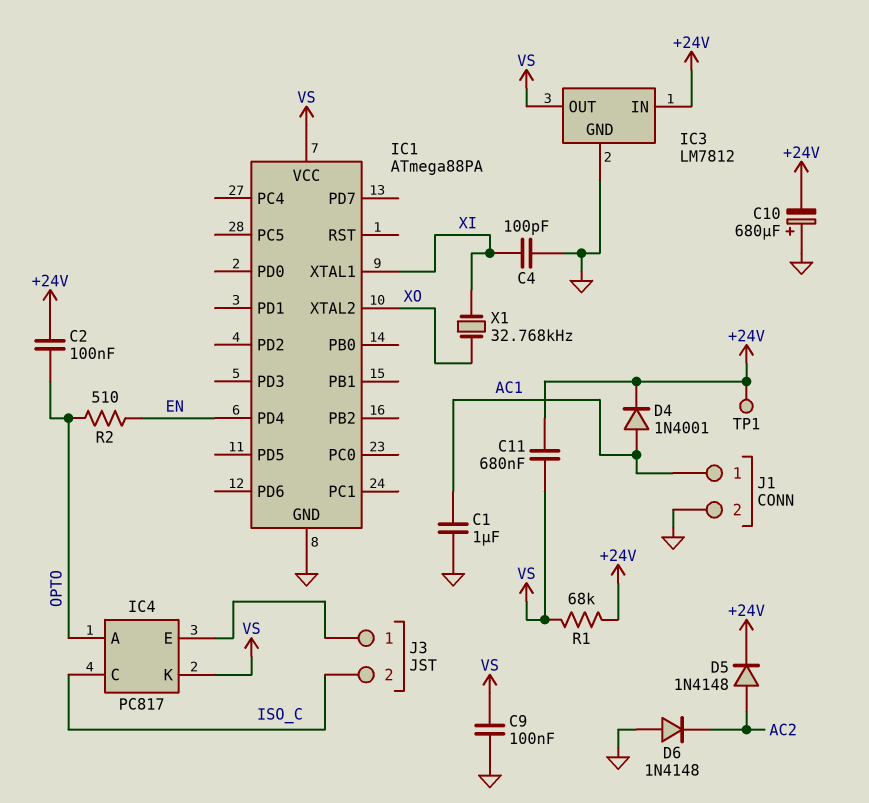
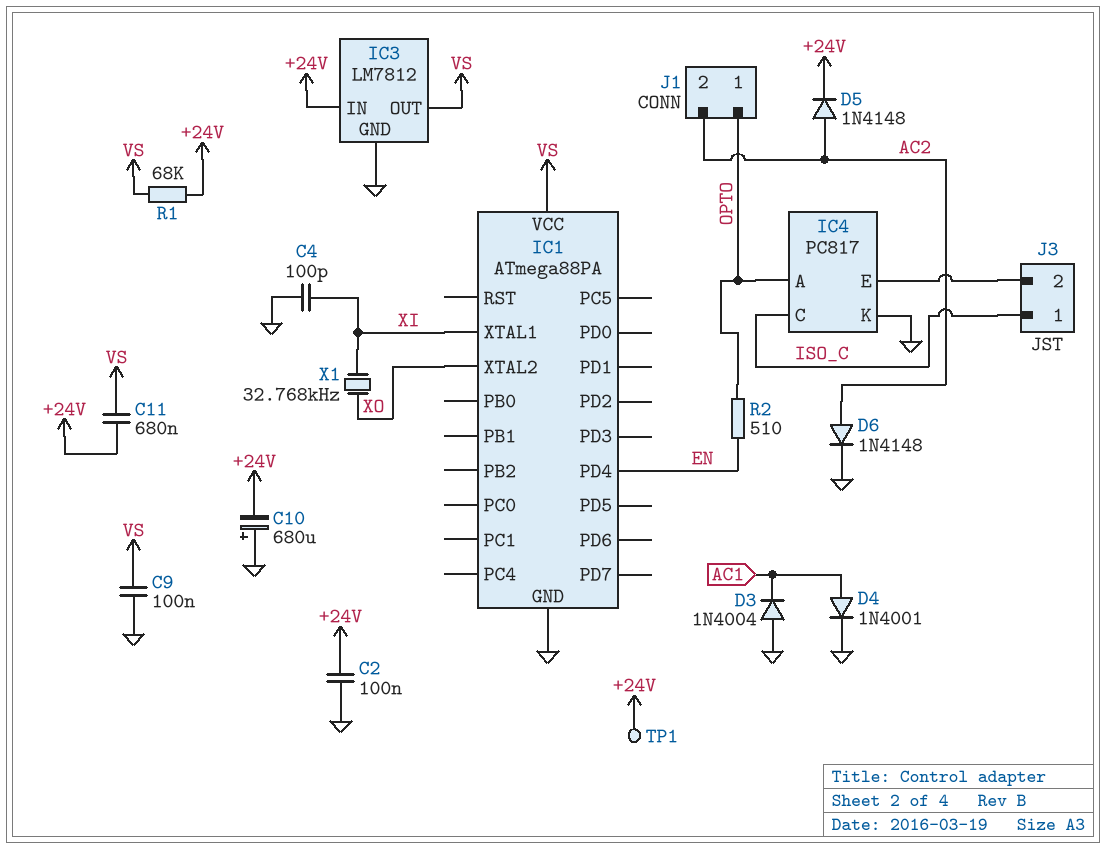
C1: 1uF (AC1, GND) -> none
C2: 100nF (+24V, OPTO) -> 100nF (+24V, GND)
D3: none -> diode 1N4004 (A GND, K AC1)
D4: diode 1N4001 (A AC1, K +24V) -> diode 1N4001 (A AC1, K GND)
D6: diode 1N4148 (A GND, K AC2) -> diode 1N4148 (A AC2, K GND)
IC4 pin K: VS -> GND
J1 pin 1: AC1 -> OPTO
J1 pin 2: GND -> AC2
J3 pin 1: IC4/E -> ISO_C
J3 pin 2: ISO_C -> IC4/E

